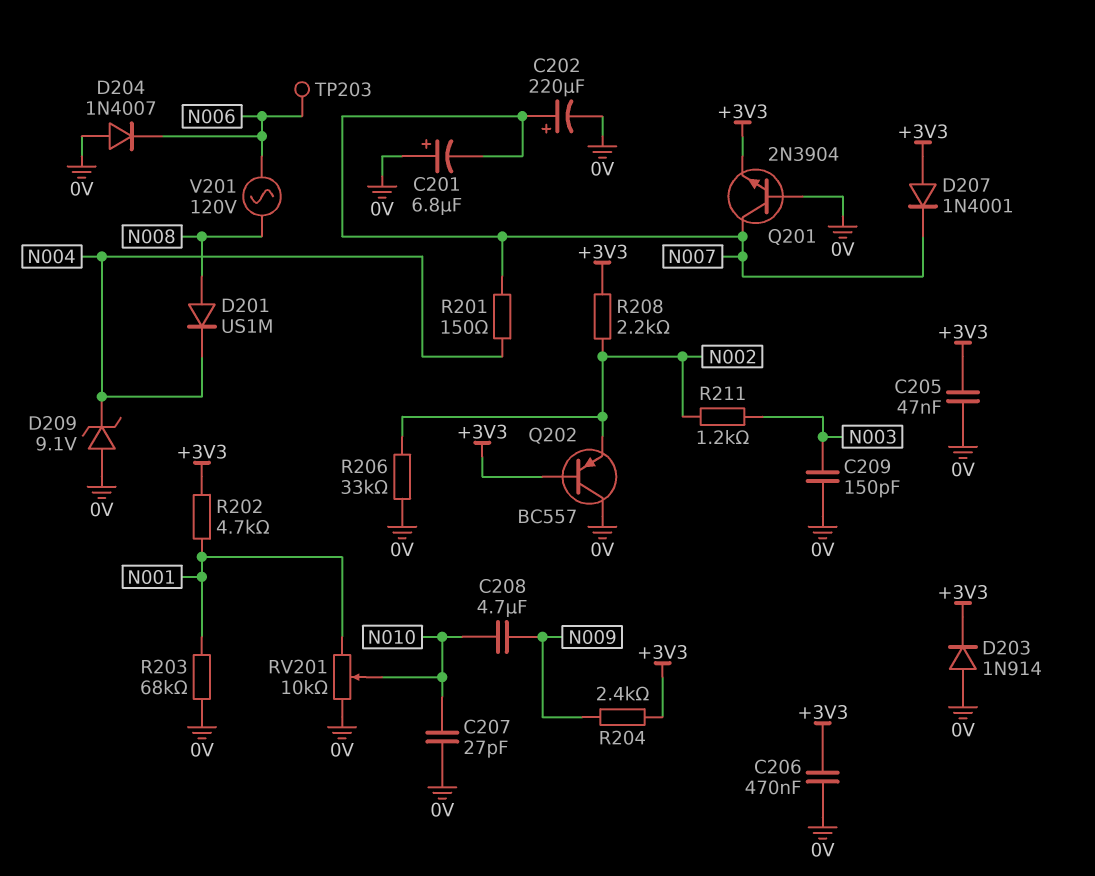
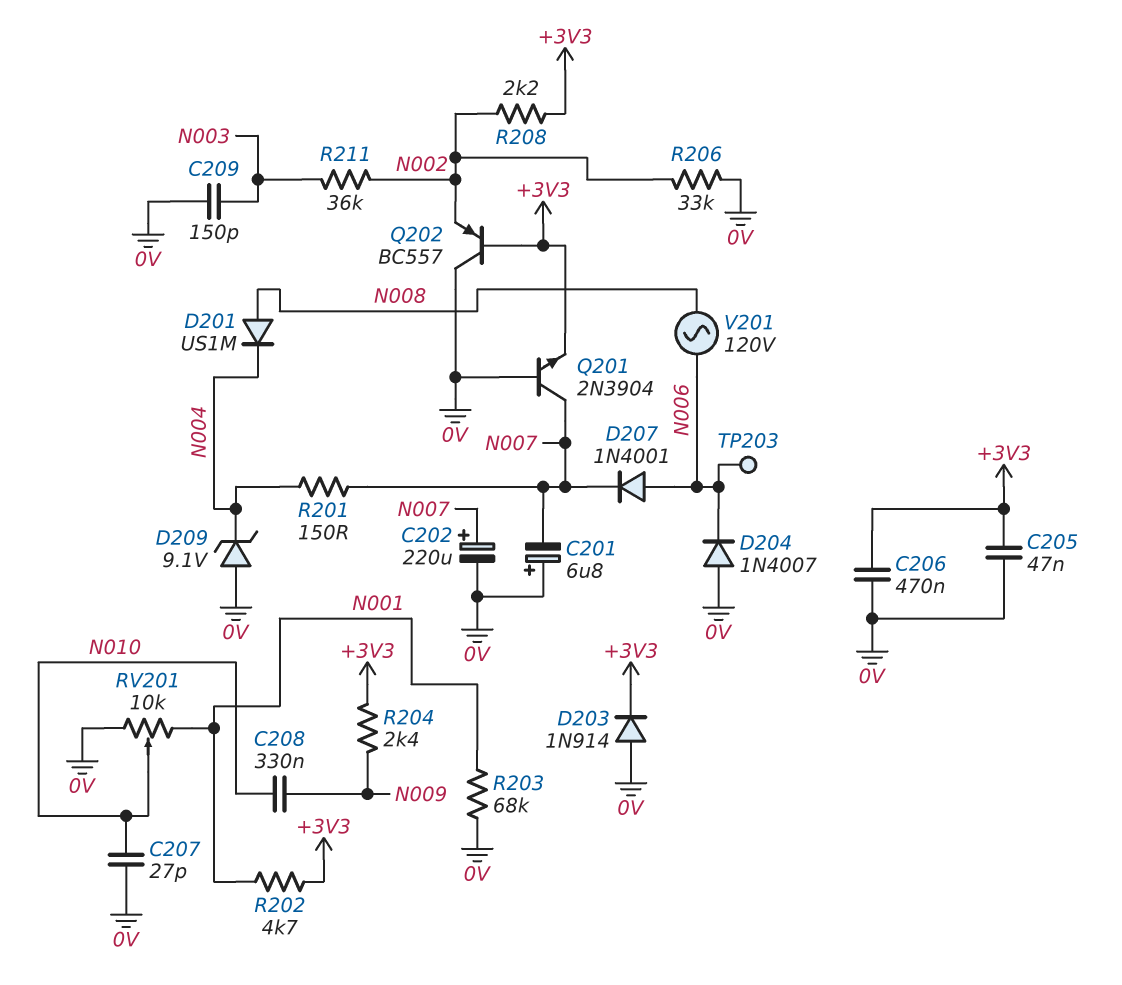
C208: 4.7uF (N009, N010) -> 330nF (N009, N010)
D207: diode 1N4001 (A +3V3, K N007) -> diode 1N4001 (A N006, K N007)
R211: 1.2k (N002, N003) -> 36k (N002, N003)

